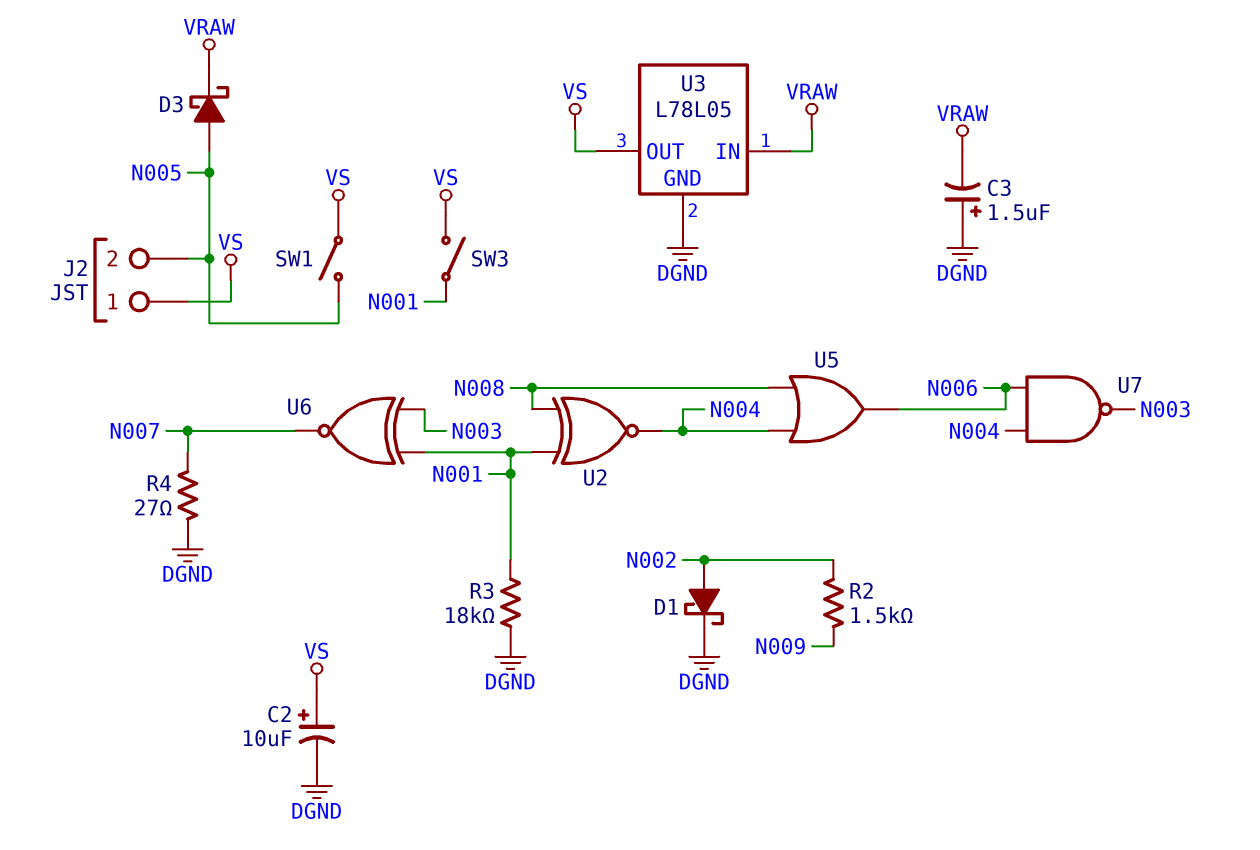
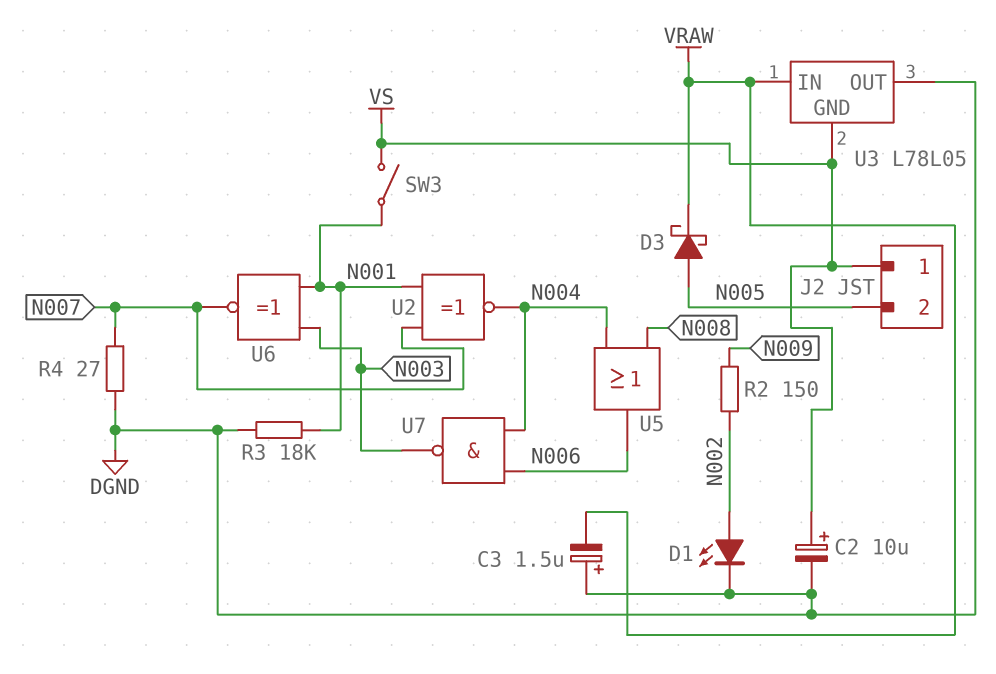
D1: schottky (A N002, K DGND) -> LED (A N002, K DGND)
R2: 1.5k (N002, N009) -> 150 (N002, N009)
SW1: switch (N005, VS) -> none
U2: XNOR (in N001, in N008, out N004) -> XNOR (in N001, in N007, out N004)
U3 pin GND: DGND -> VS
U3 pin OUT: VS -> DGND

